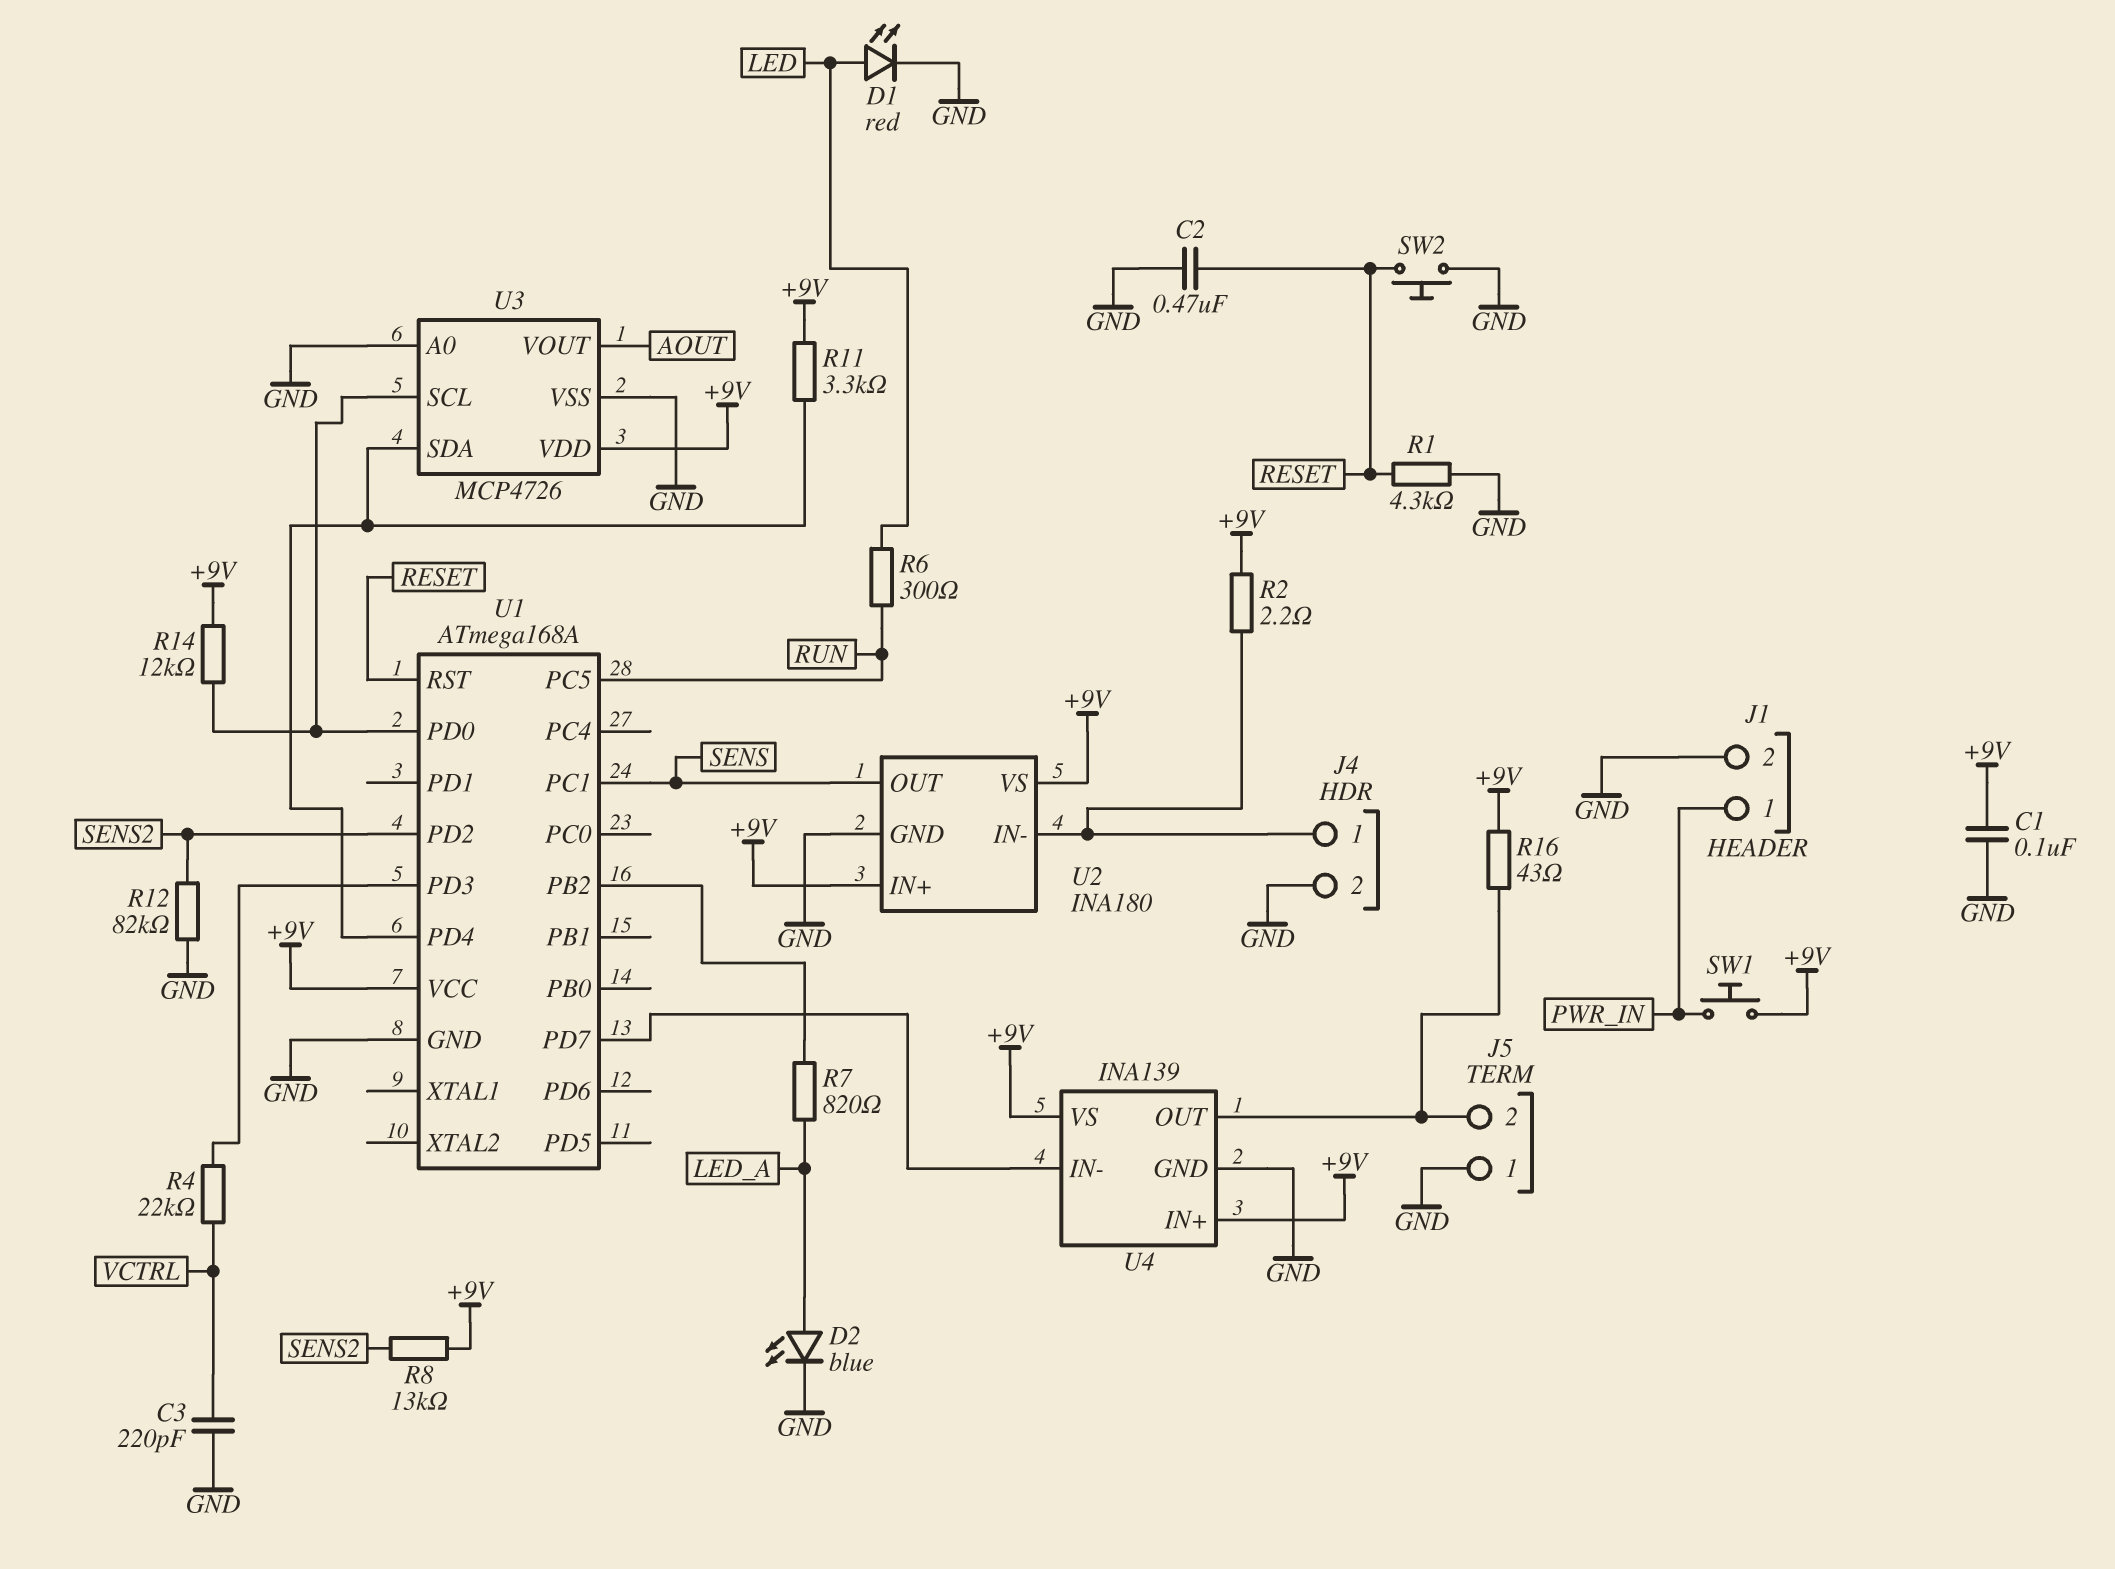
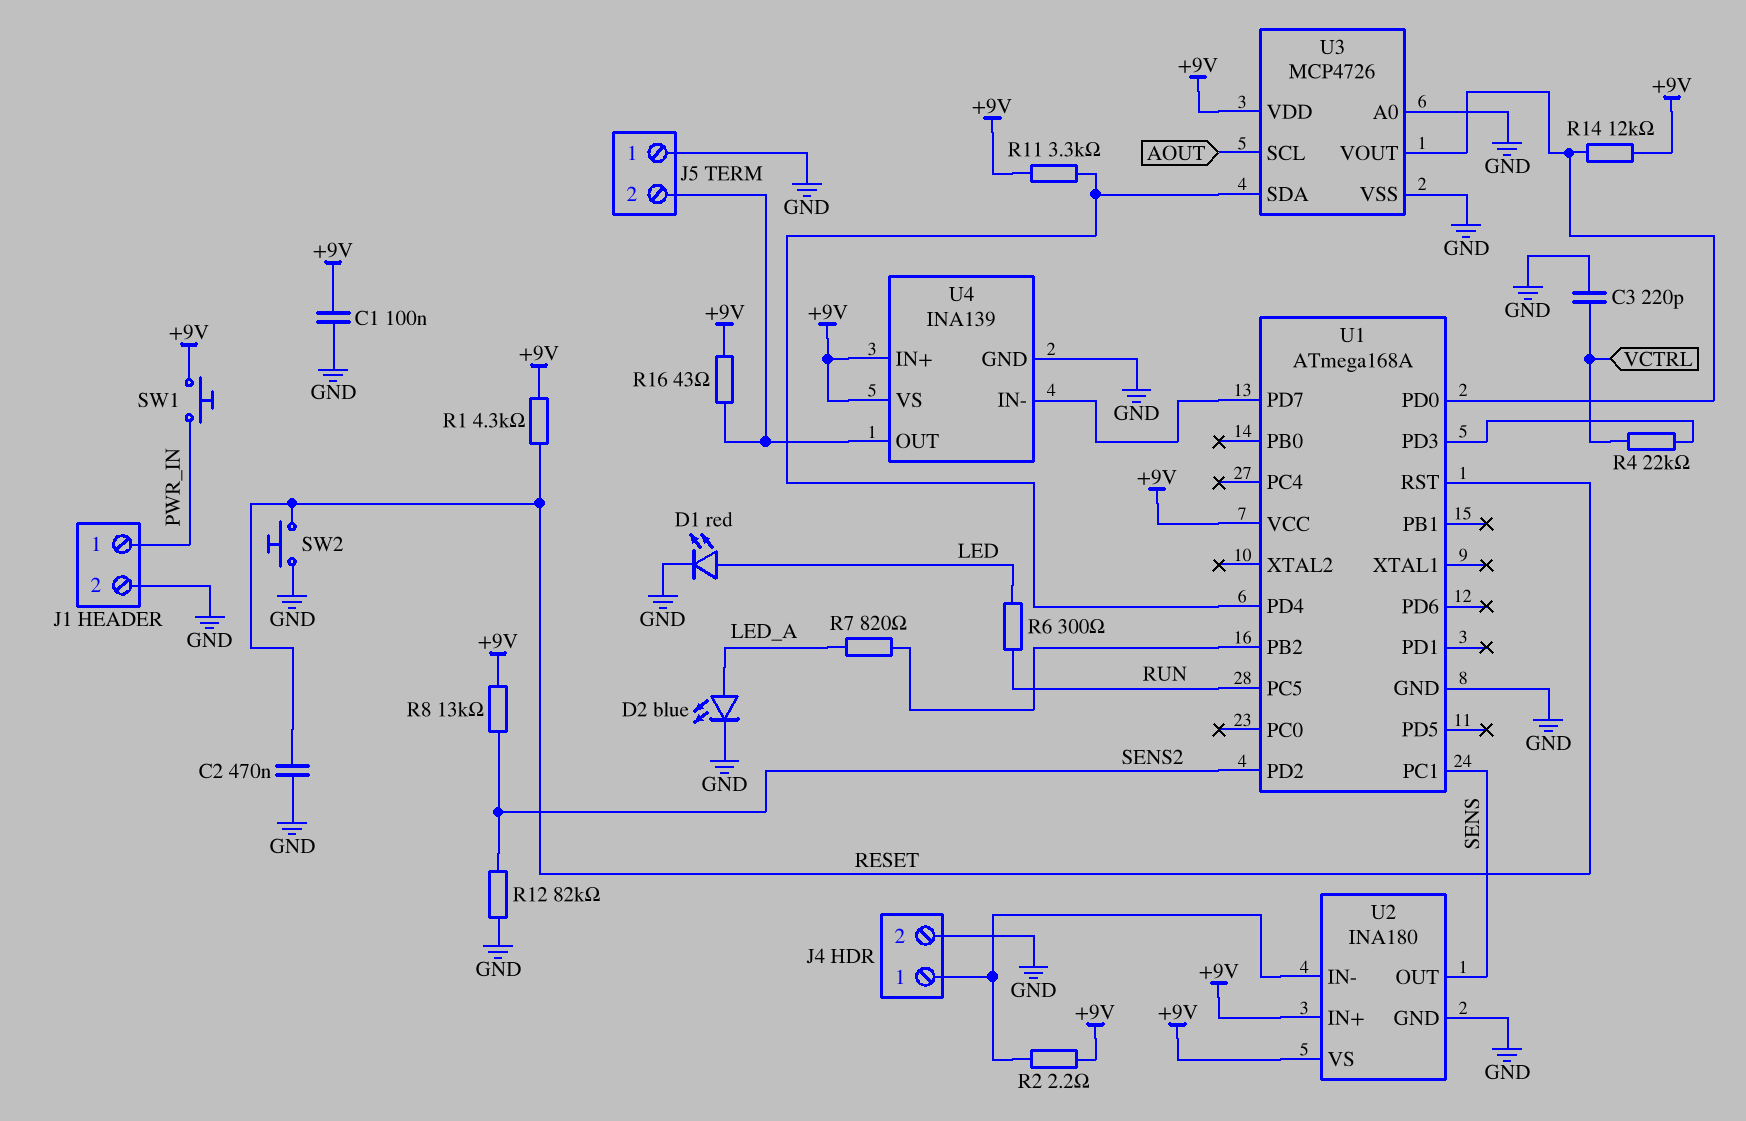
R1: 4.3k (GND, RESET) -> 4.3k (+9V, RESET)
U3 pin SCL: U1/PD0 -> AOUT
U3 pin VOUT: AOUT -> U1/PD0

